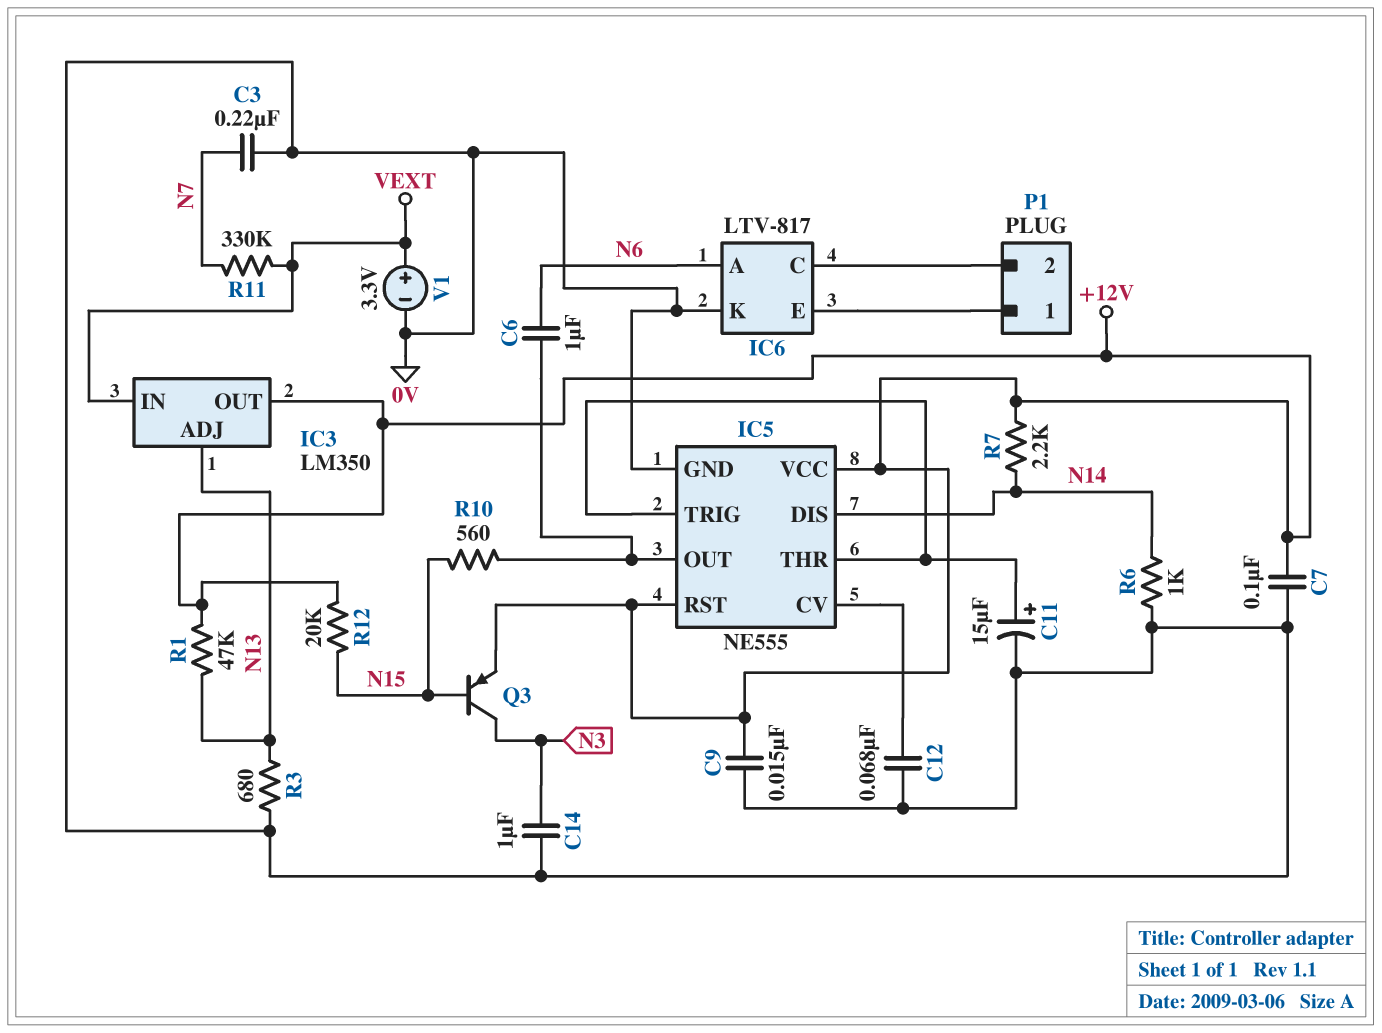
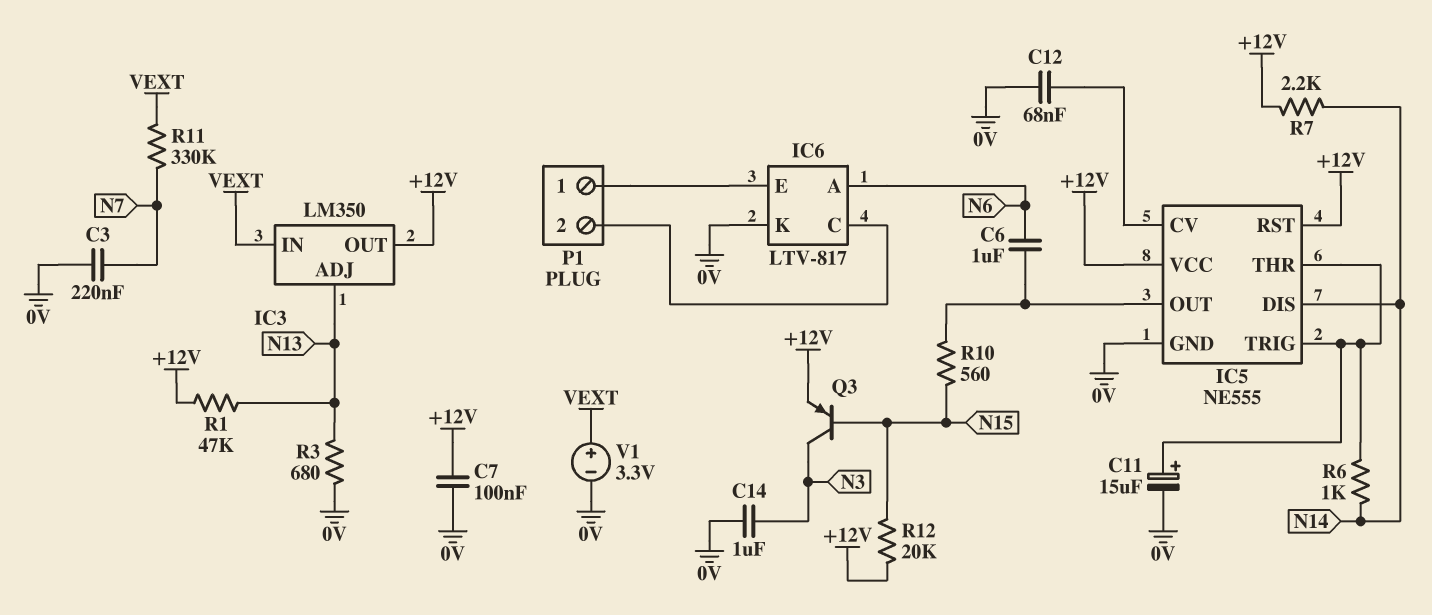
C9: 15nF (+12V, 0V) -> none
R6: 1k (0V, N14) -> 1k (IC5/THR, N14)

